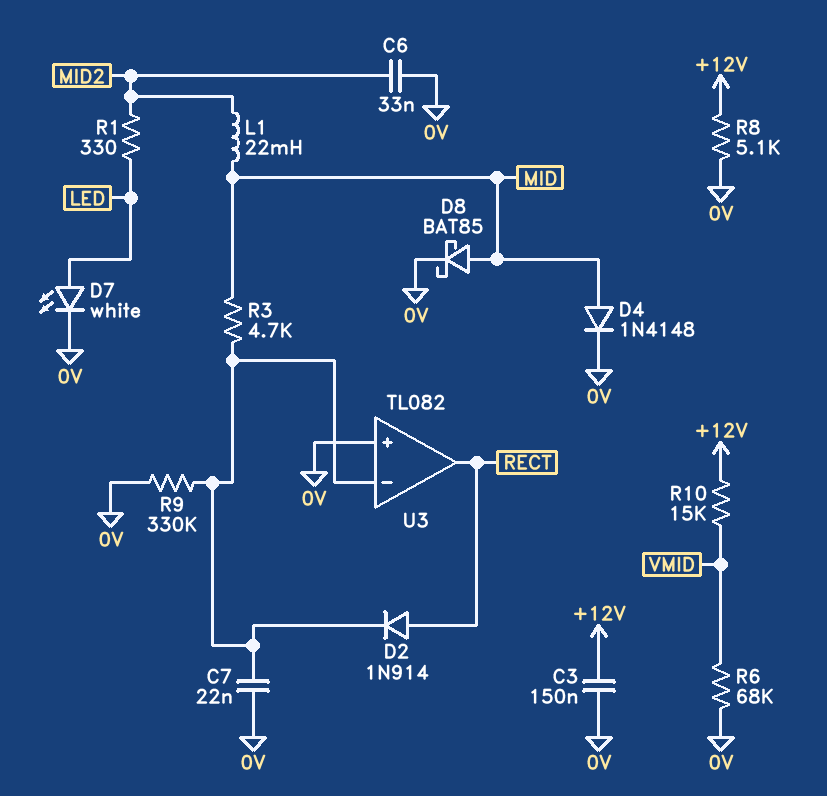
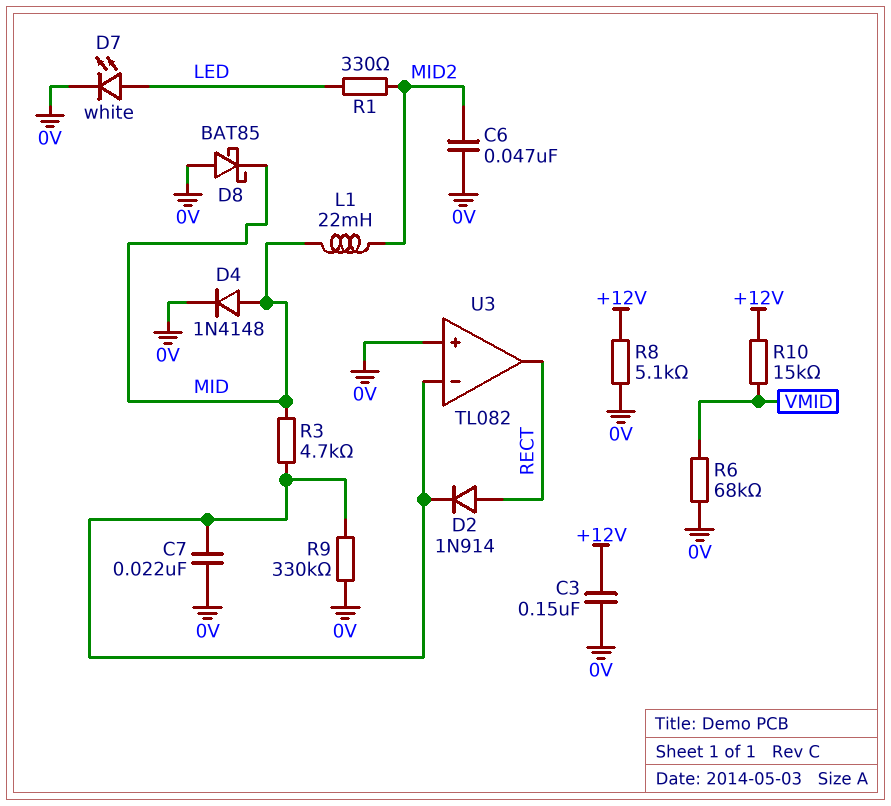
C6: 33nF (0V, MID2) -> 47nF (0V, MID2)
D8: schottky BAT85 (A MID, K 0V) -> schottky BAT85 (A 0V, K MID)

